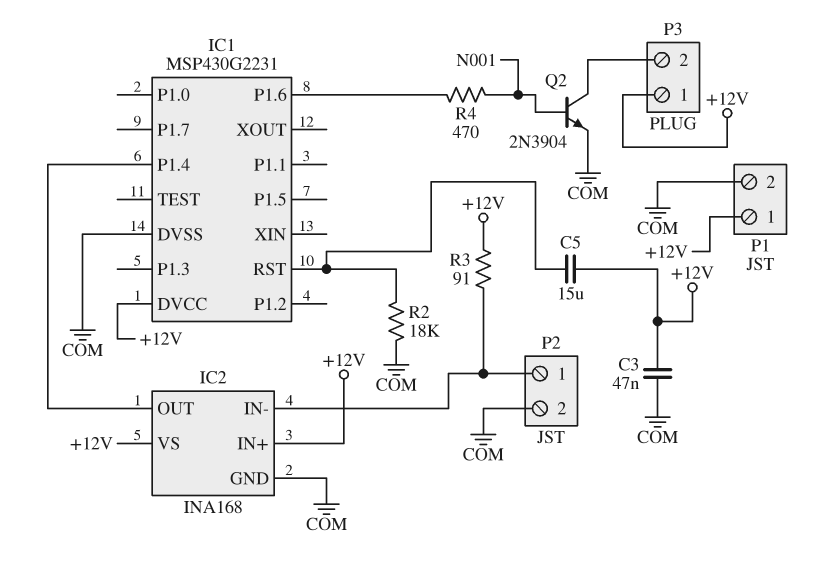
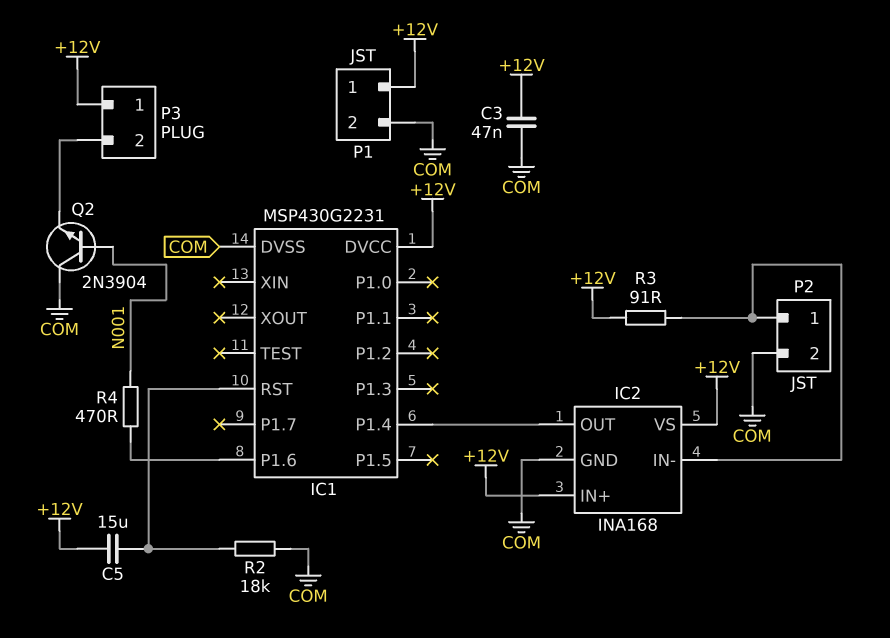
Q2: NPN 2N3904 (B N001, C P3/2, E COM) -> NPN 2N3904 (B N001, C COM, E P3/2)

